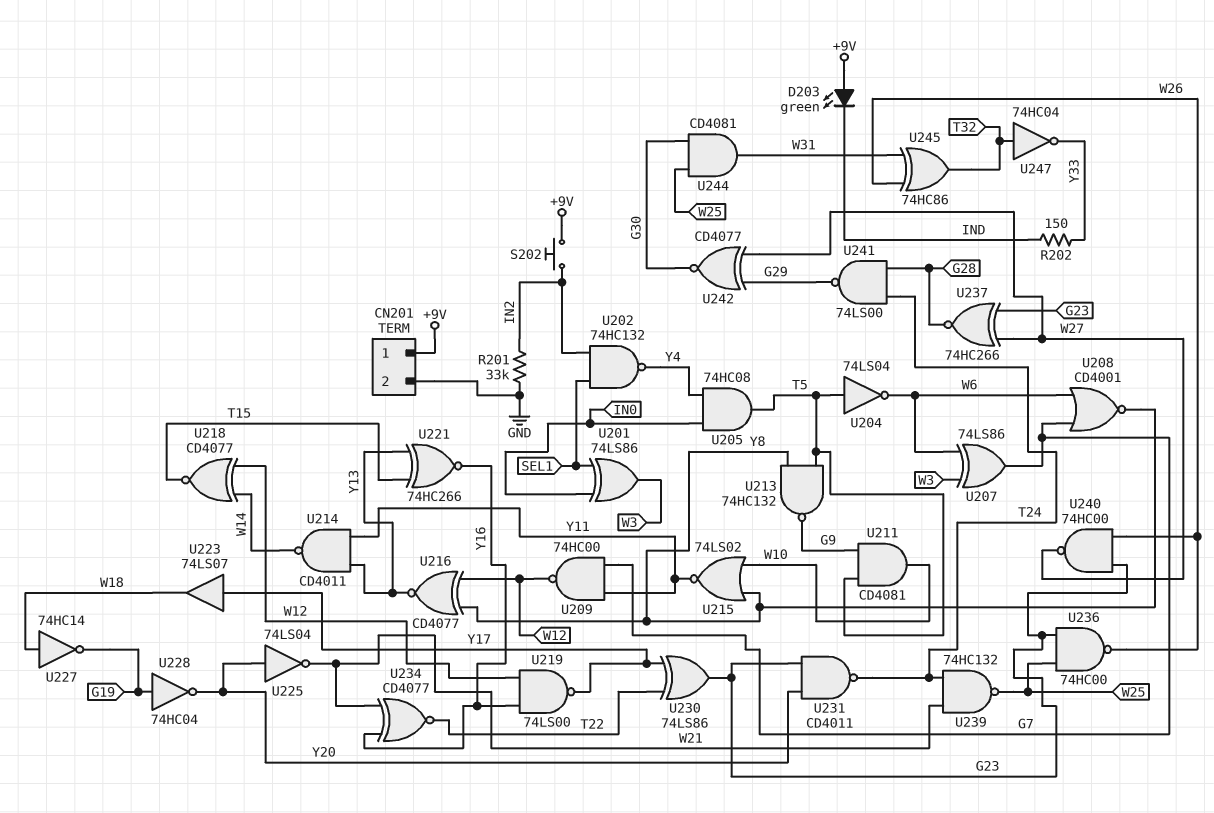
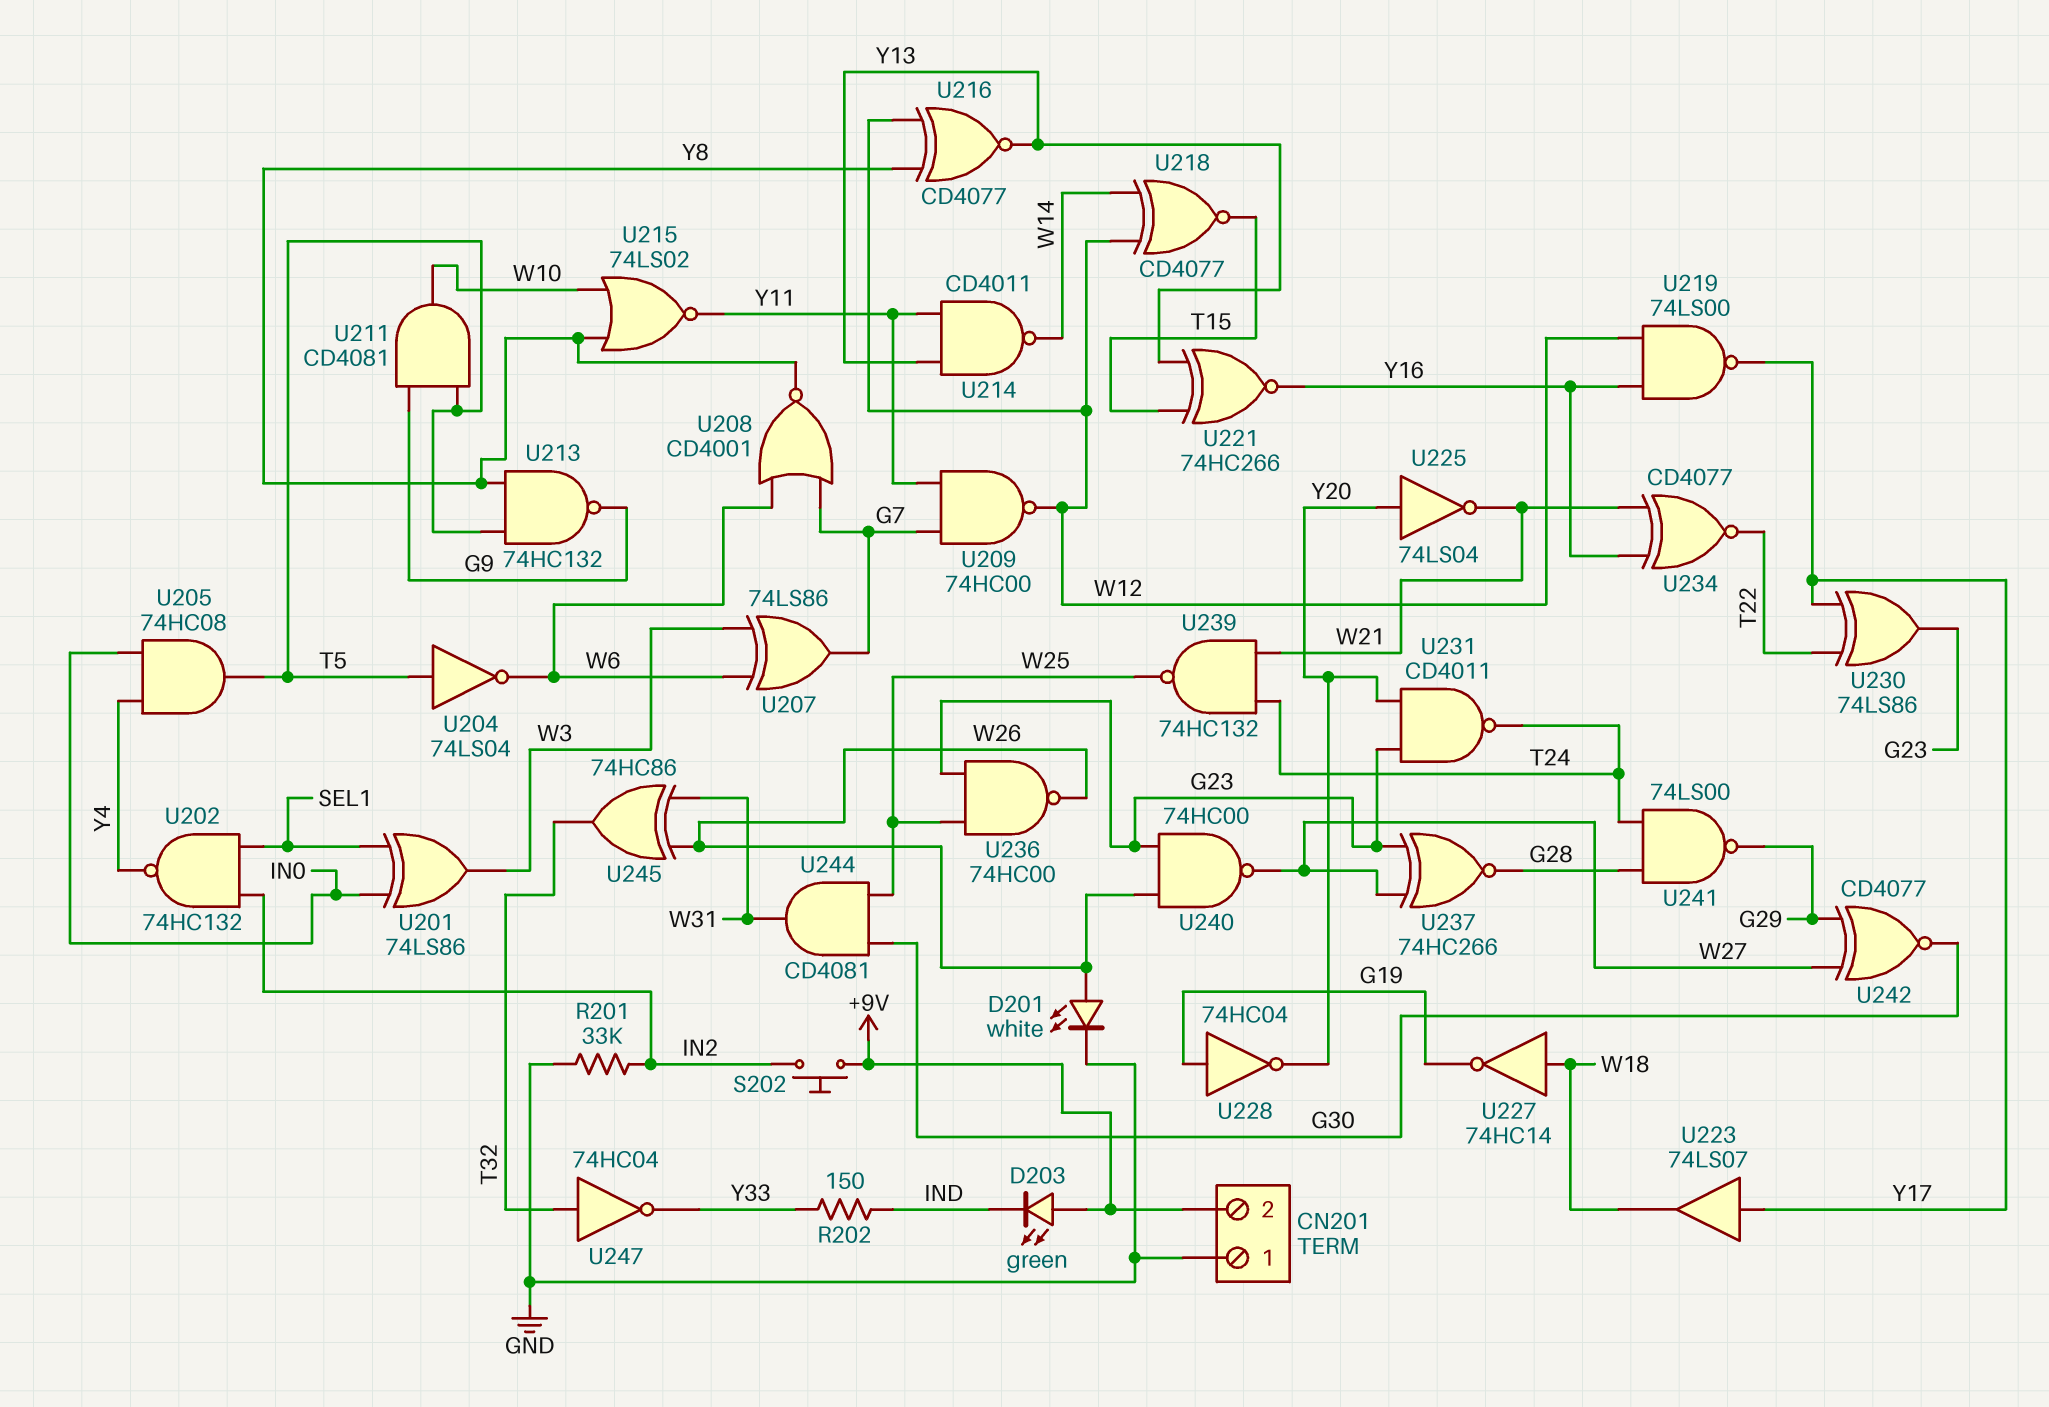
CN201 pin 1: +9V -> GND
CN201 pin 2: GND -> +9V
D201: none -> LED white (A W26, K GND)

